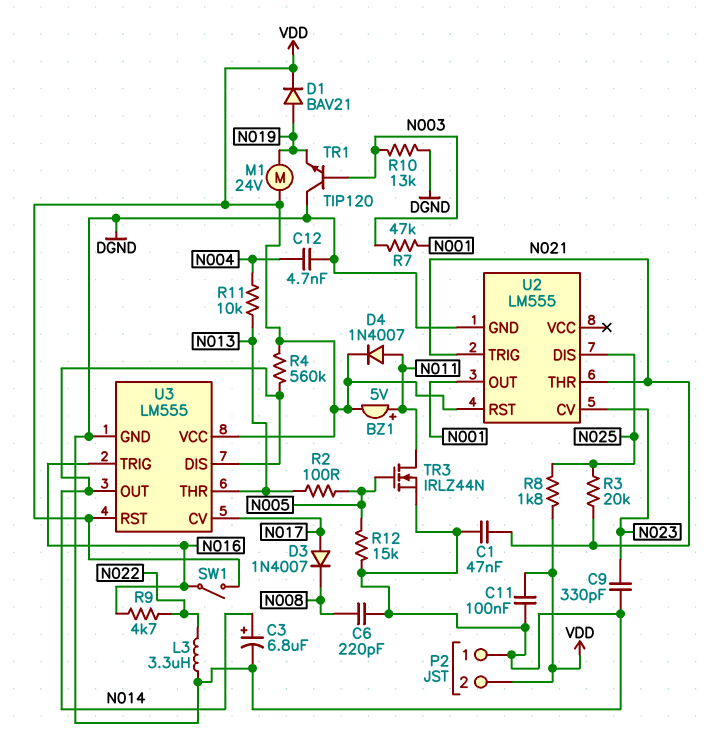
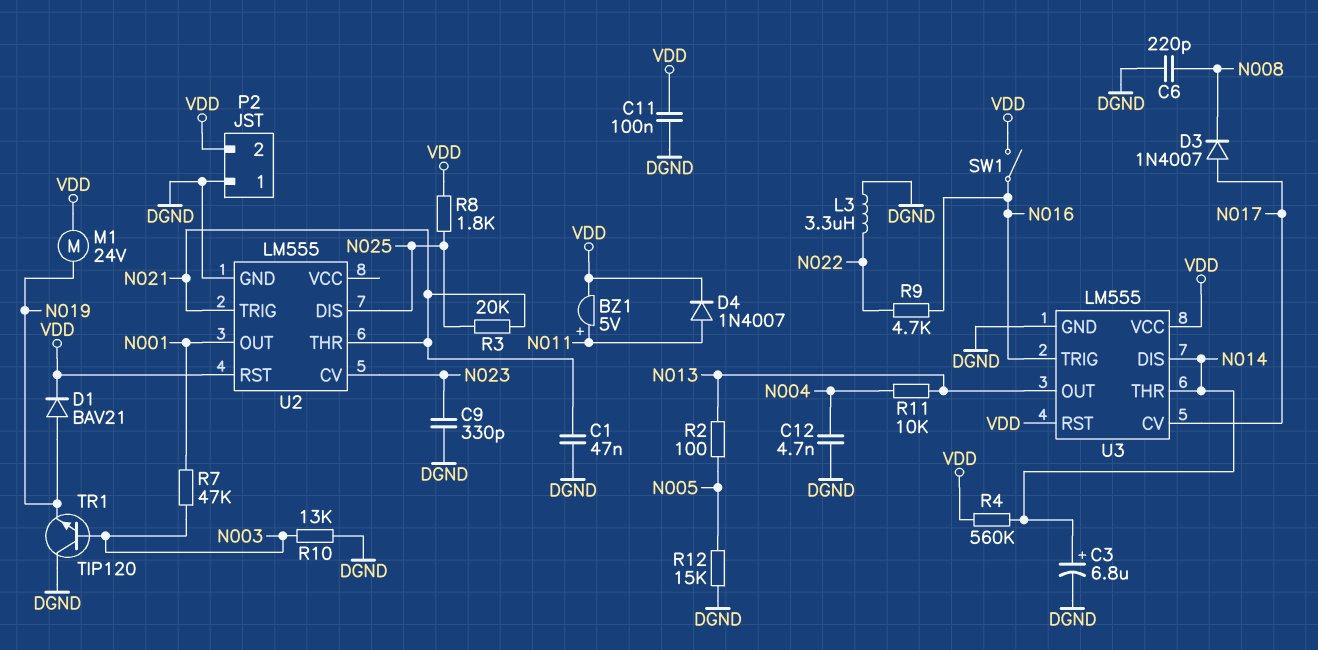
TR3: NMOS IRLZ44N (G N005, D N011, S DGND) -> none
U3 pin OUT: N014 -> N013
U3 pin THR: N013 -> N014

